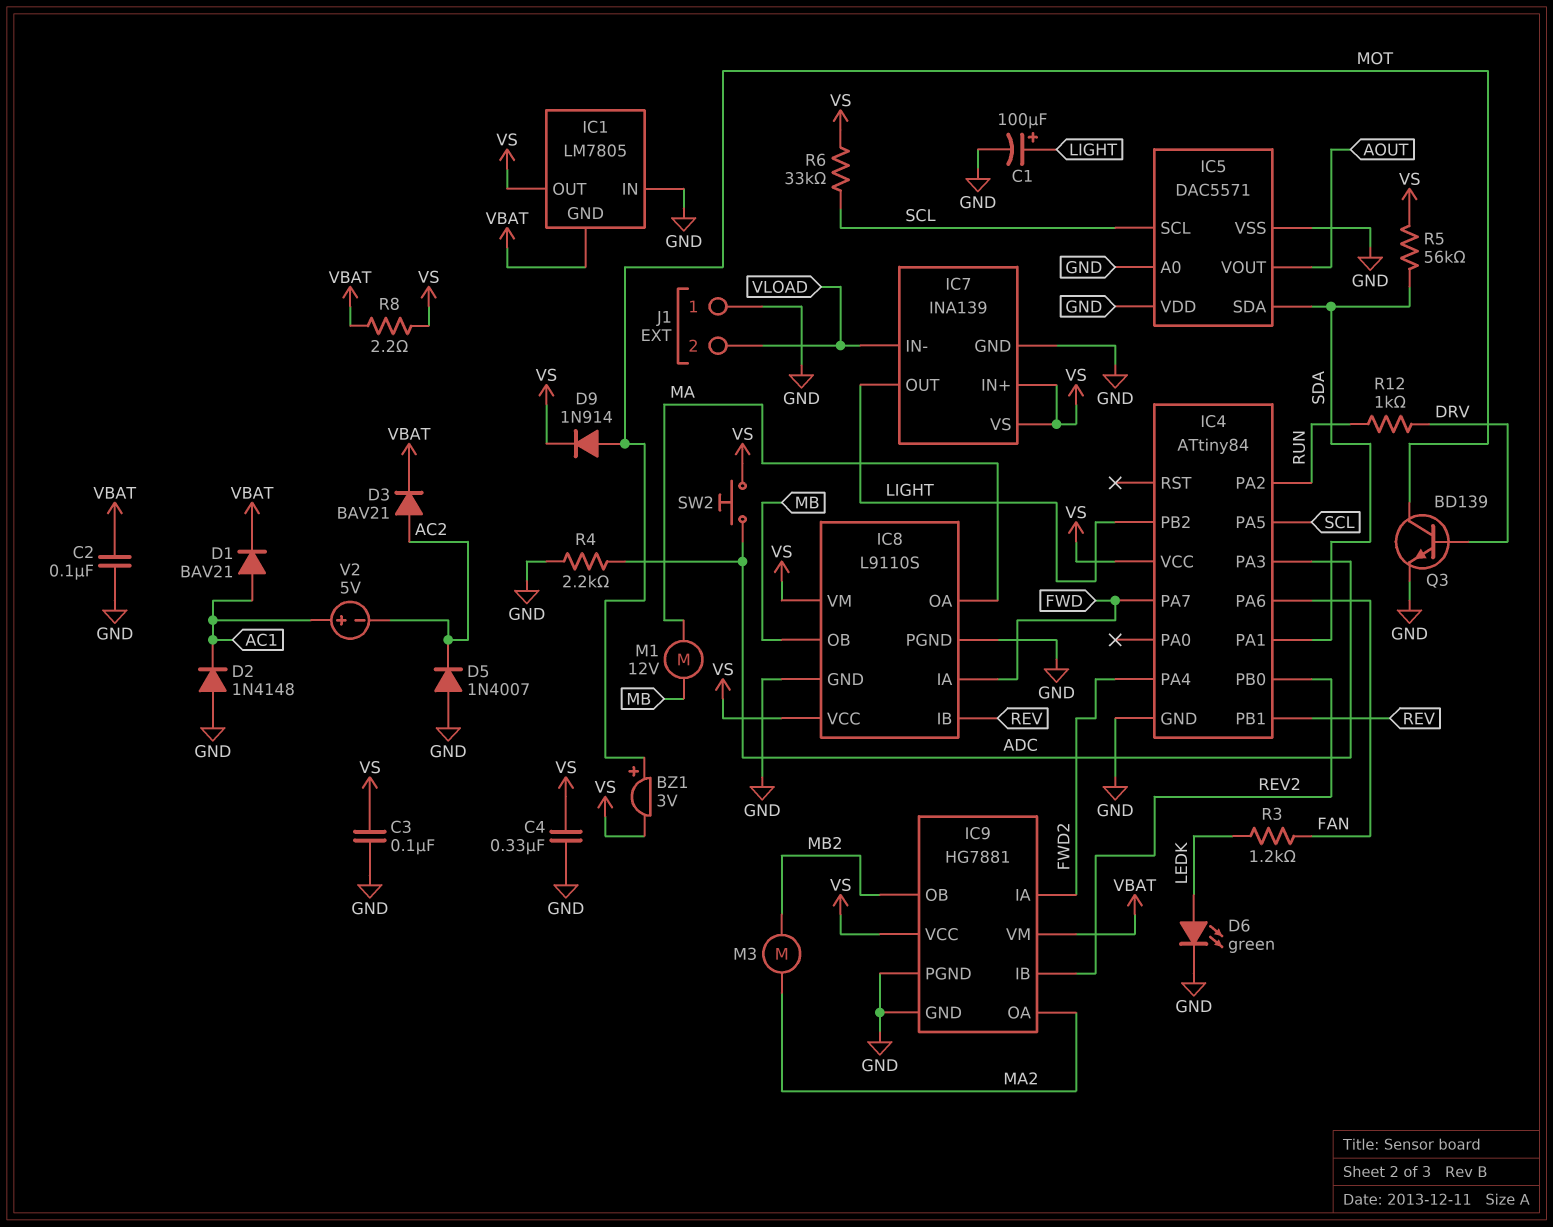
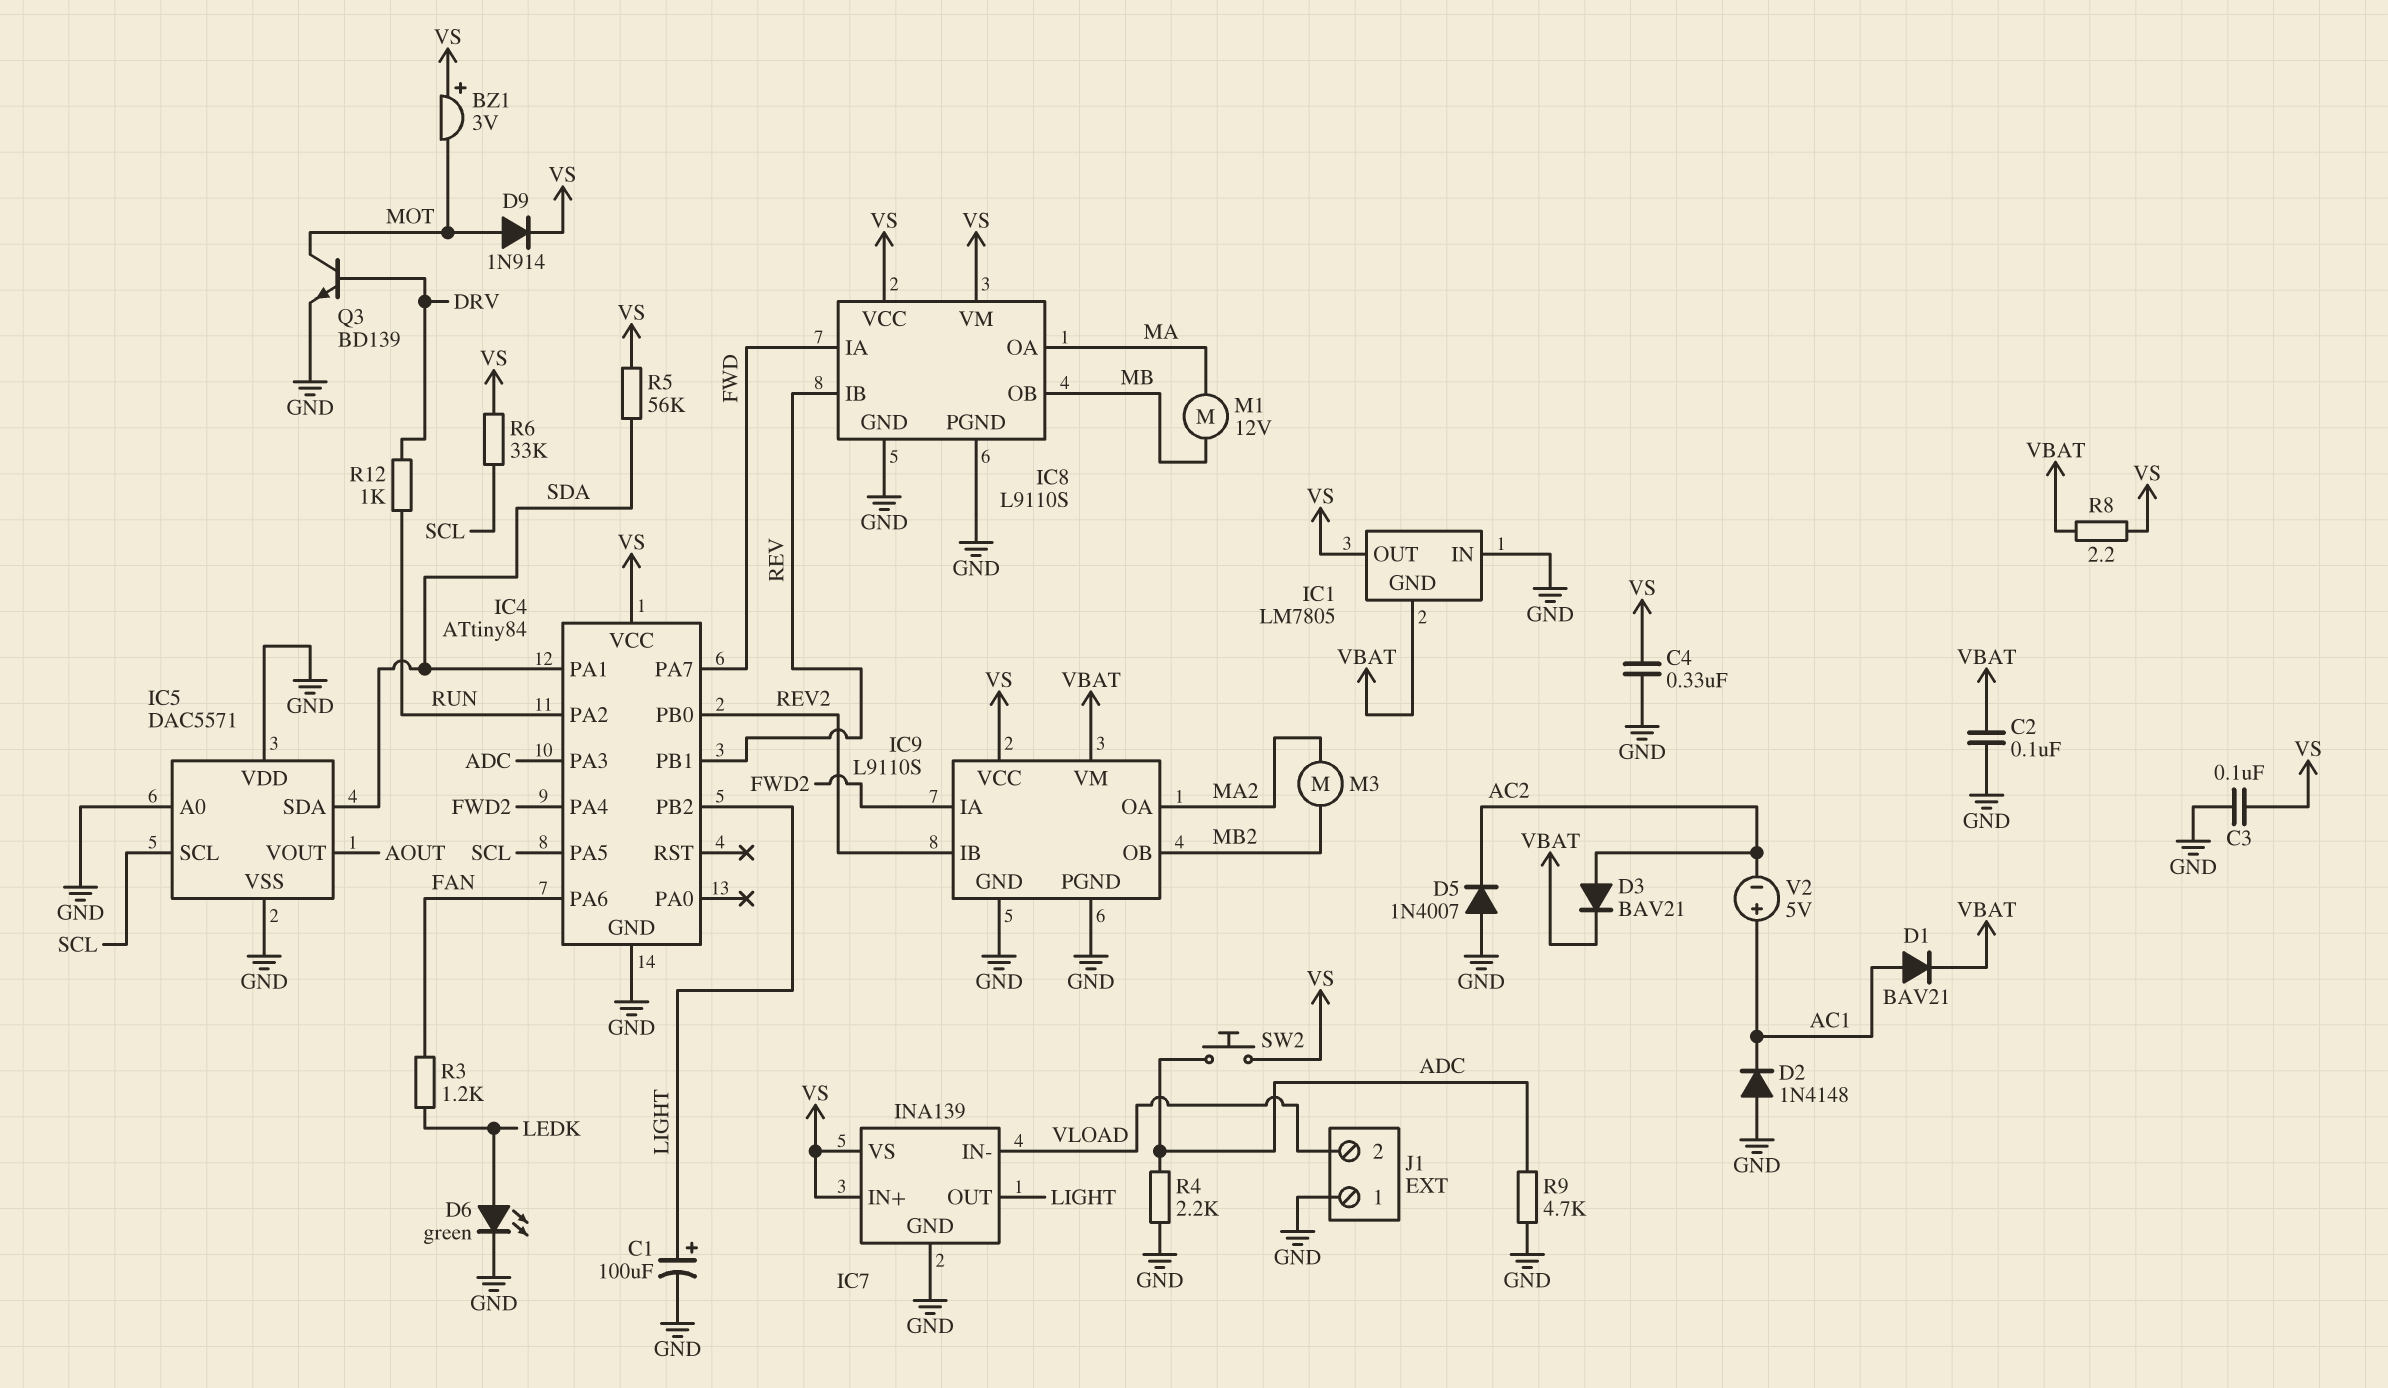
BZ1: buzzer 3V (plus MOT, minus VS) -> buzzer 3V (plus VS, minus MOT)
IC9: HG7881 -> L9110S
R9: none -> 4.7k (ADC, GND)

